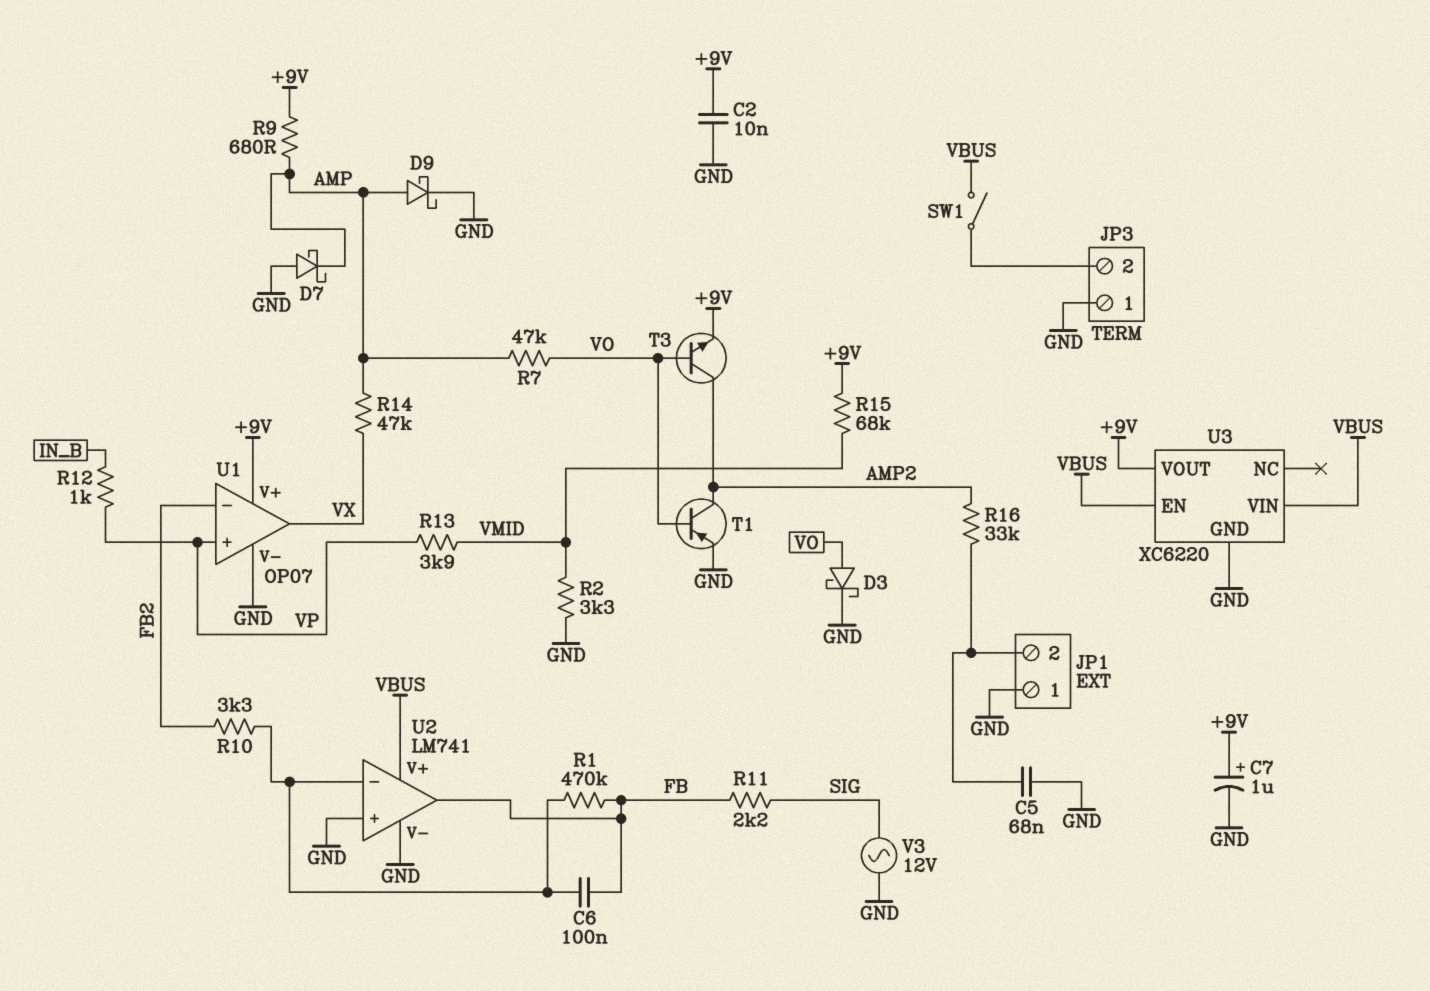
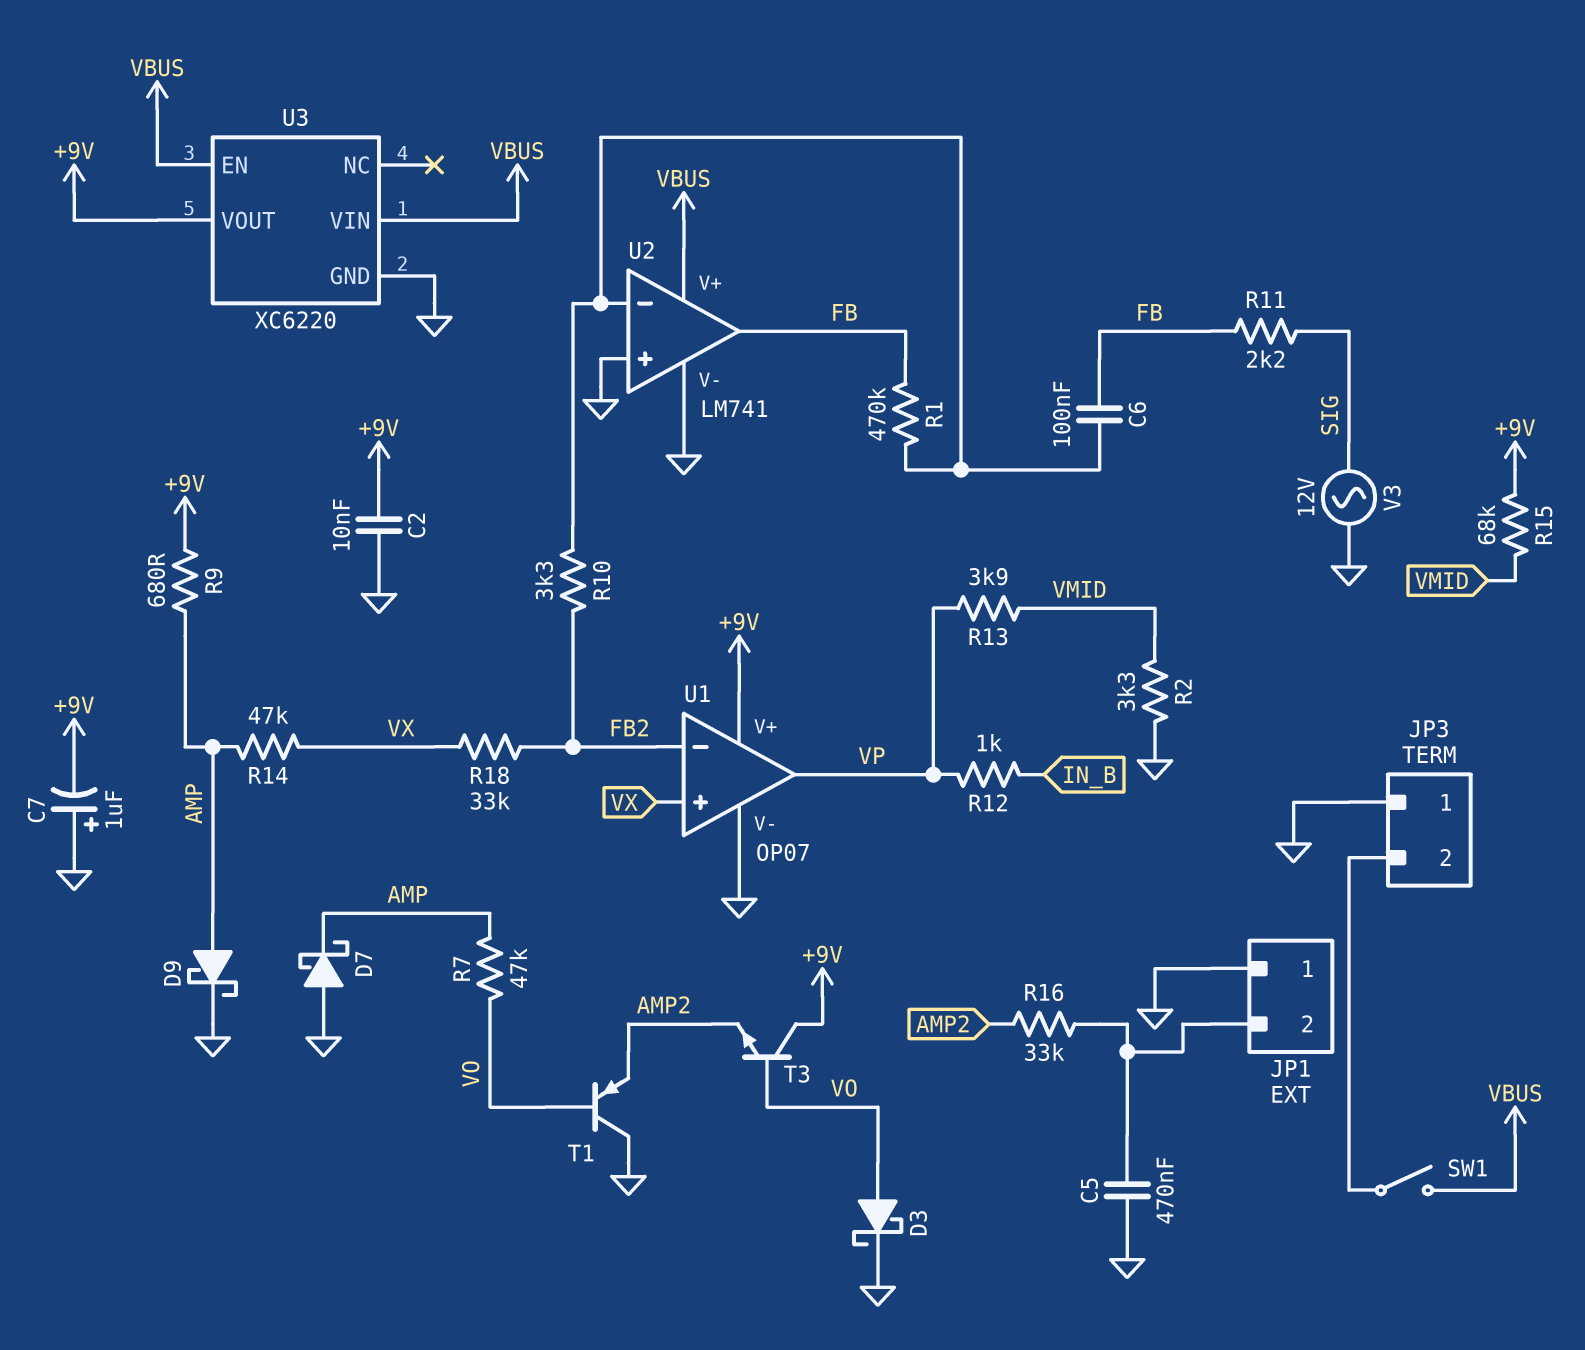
C5: 68nF (GND, JP1/2) -> 470nF (GND, JP1/2)
C7: 1uF (plus +9V, minus GND) -> 1uF (plus GND, minus +9V)
R18: none -> 33k (FB2, VX)
T1: PNP (B VO, C AMP2, E GND) -> PNP (B VO, C GND, E AMP2)
T3: NPN (B VO, C AMP2, E +9V) -> NPN (B VO, C +9V, E AMP2)
U1 pin in+: VP -> VX
U1 pin out: VX -> VP

